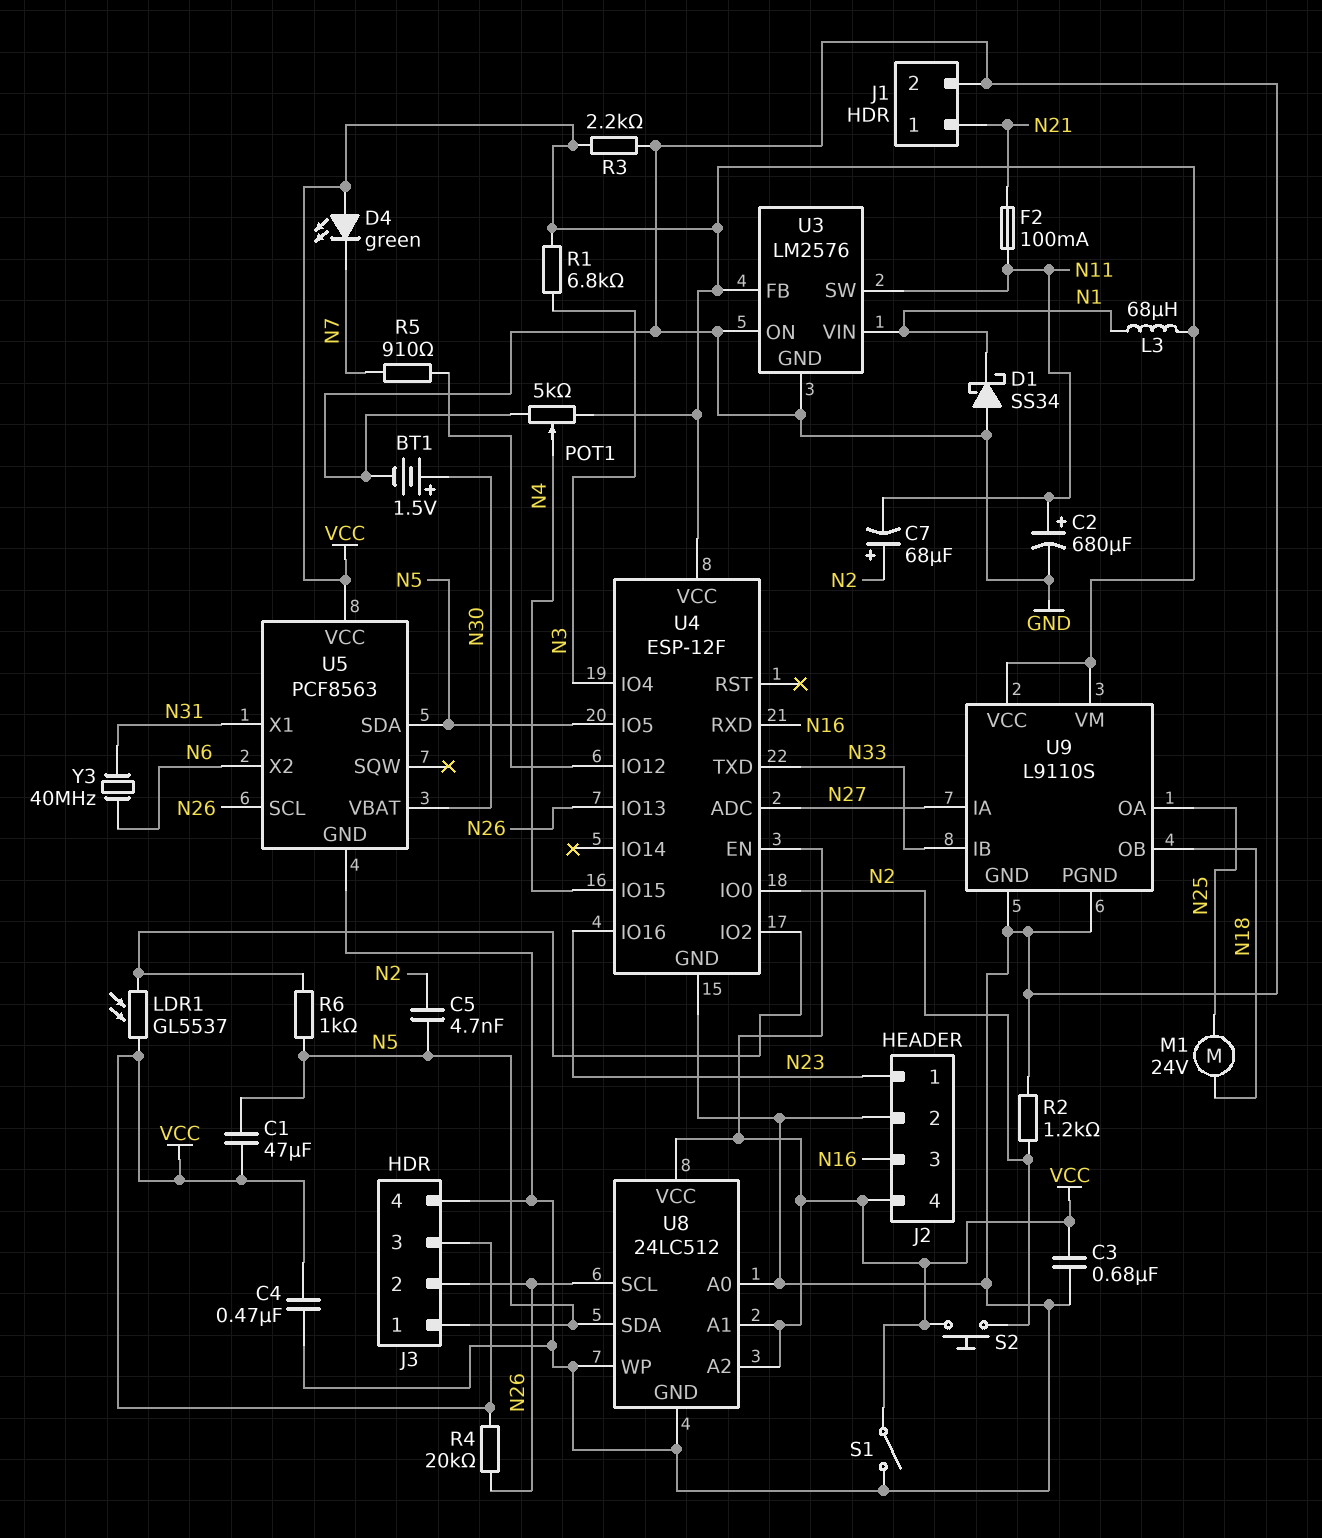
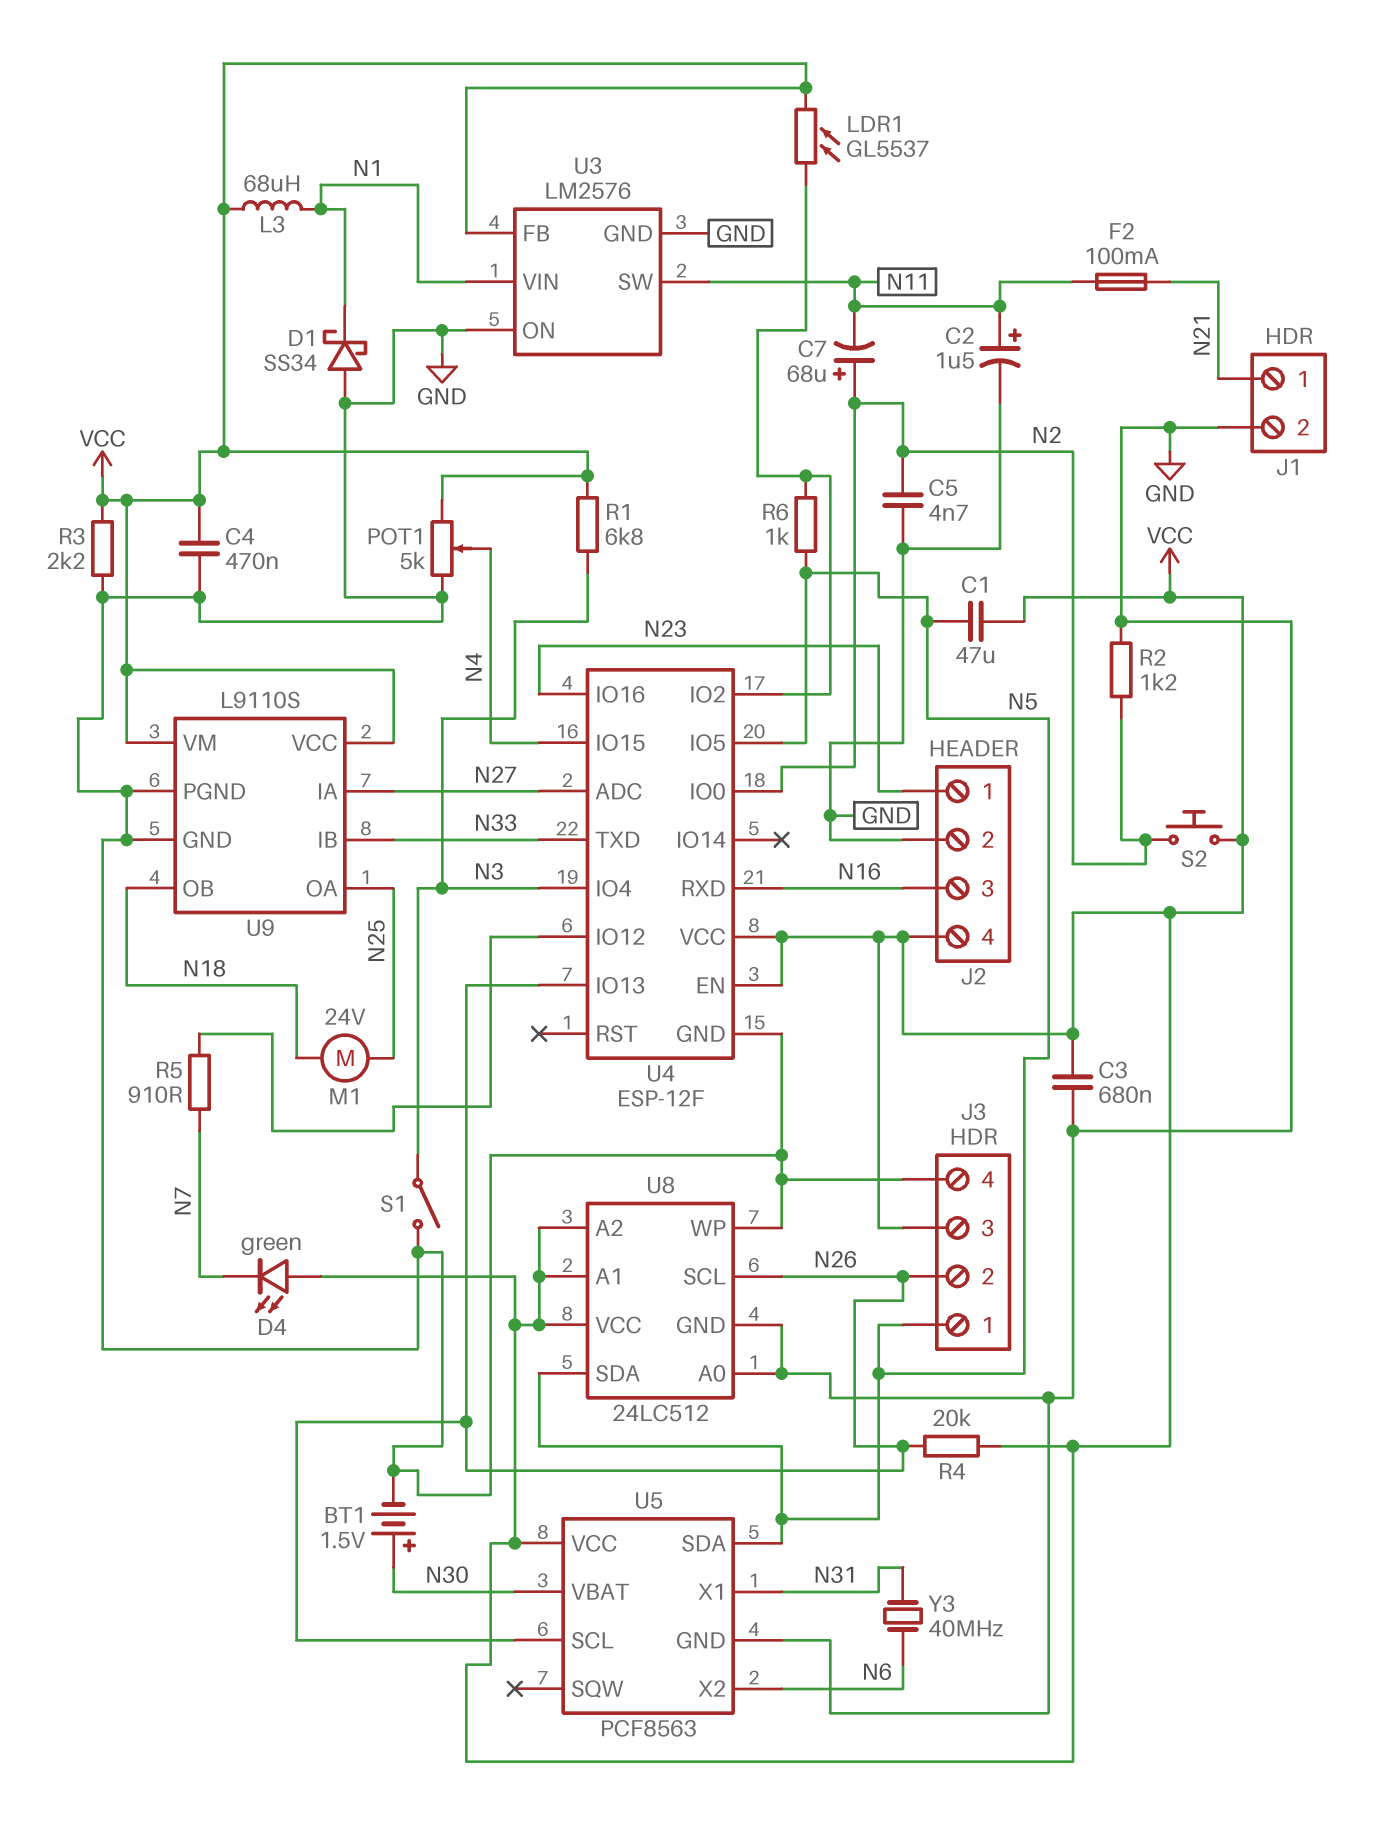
C2: 680uF (plus N11, minus GND) -> 1.5uF (plus N11, minus GND)
C5: 4.7nF (N2, N5) -> 4.7nF (GND, N2)
S1: switch (GND, VCC) -> switch (GND, N3)

